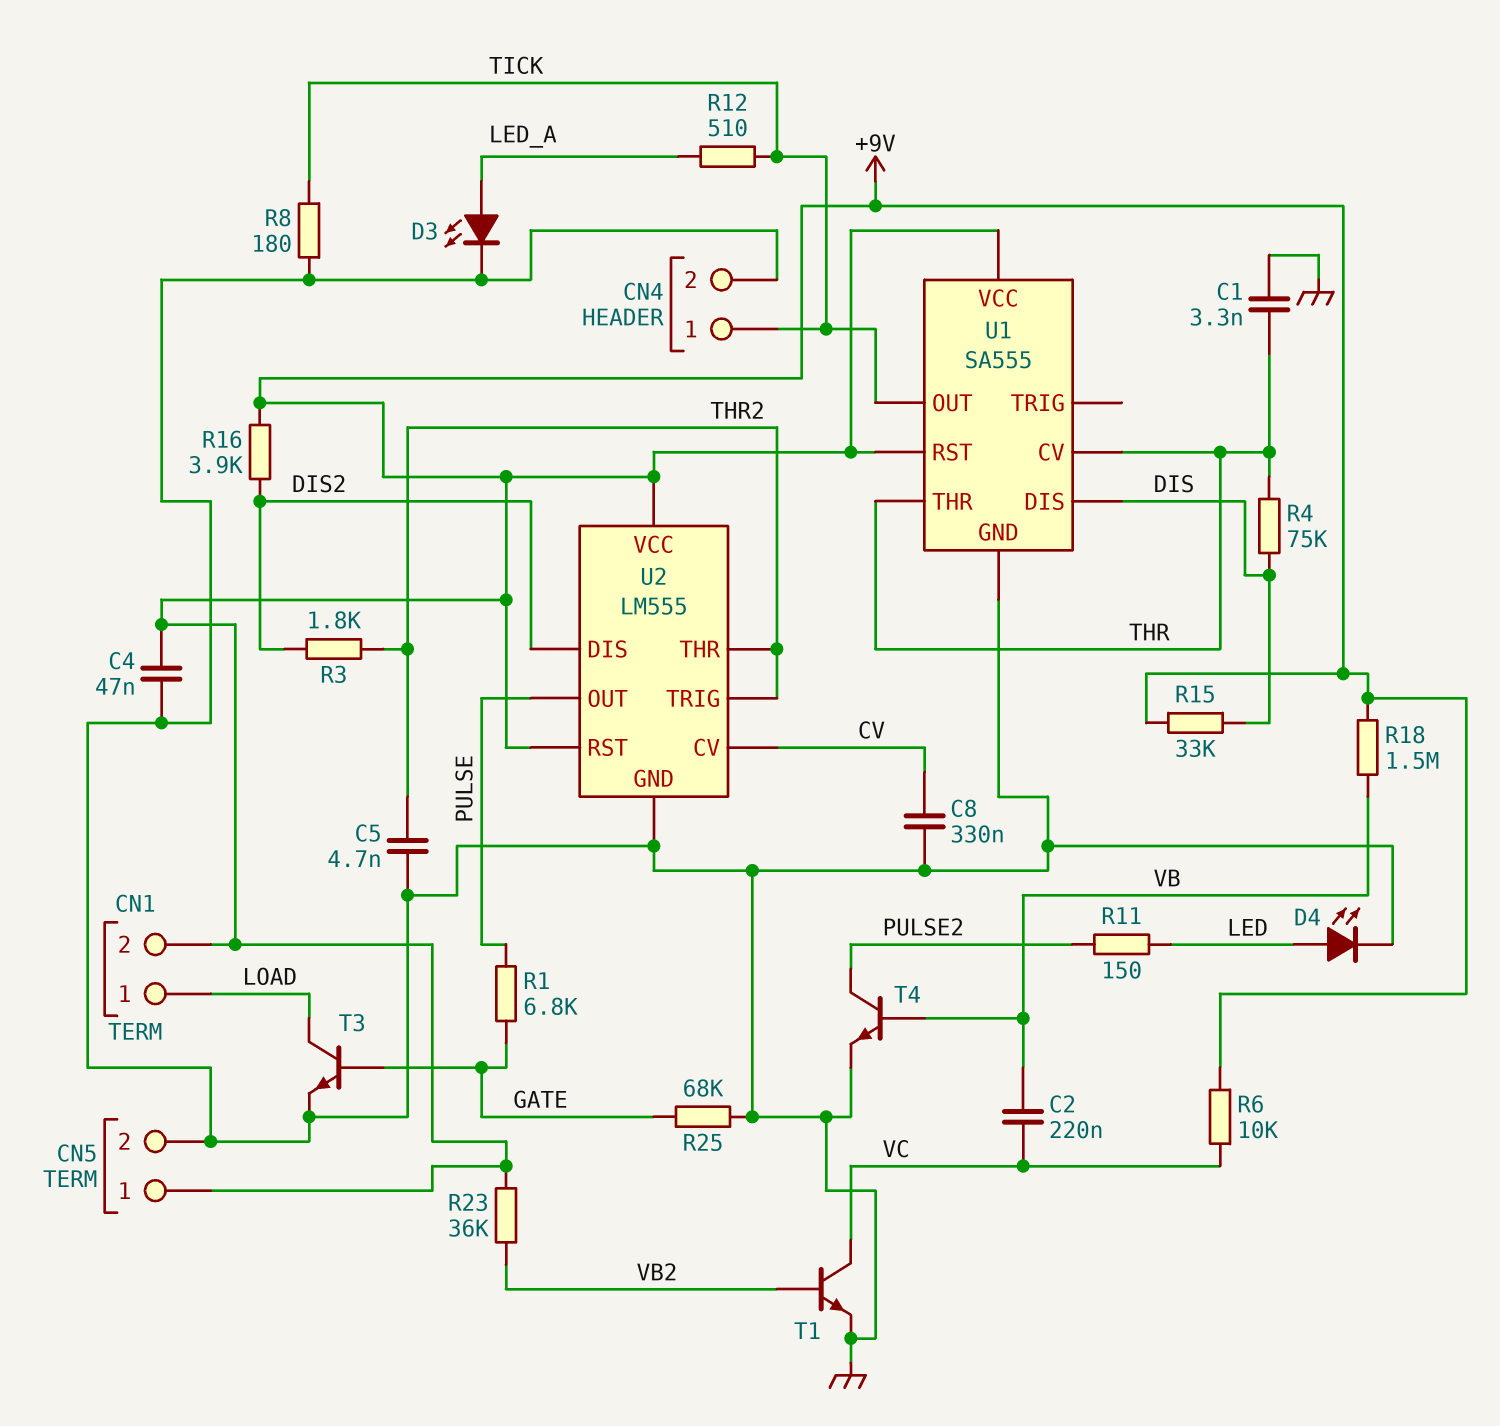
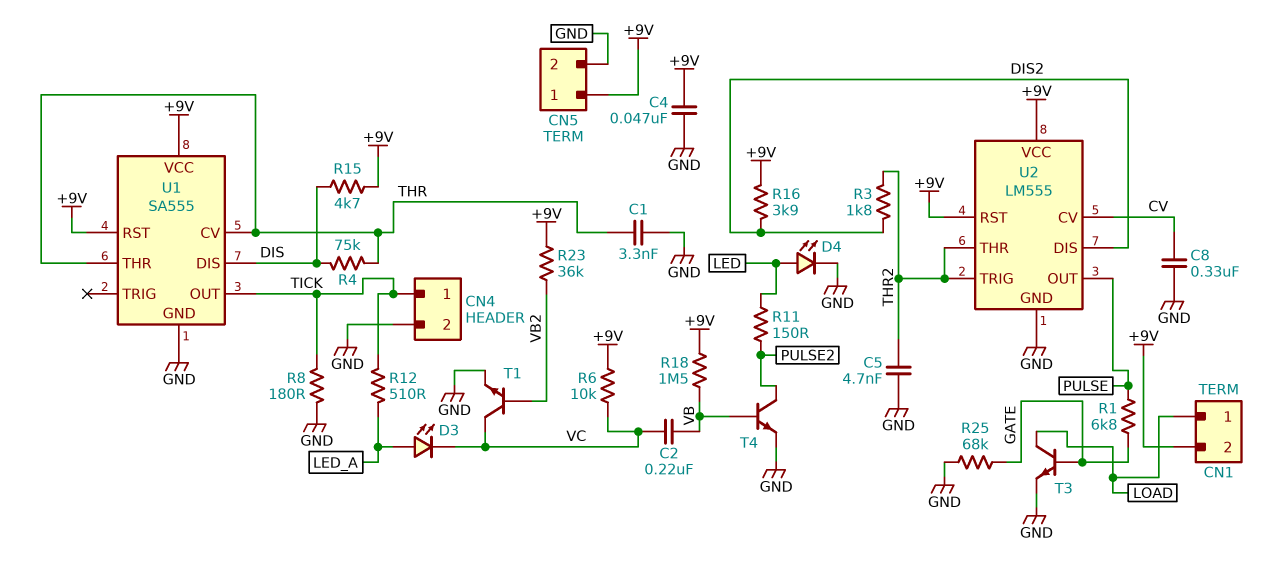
D3: LED (A LED_A, K GND) -> LED (A LED_A, K VC)
R15: 33k (+9V, DIS) -> 4.7k (+9V, DIS)

